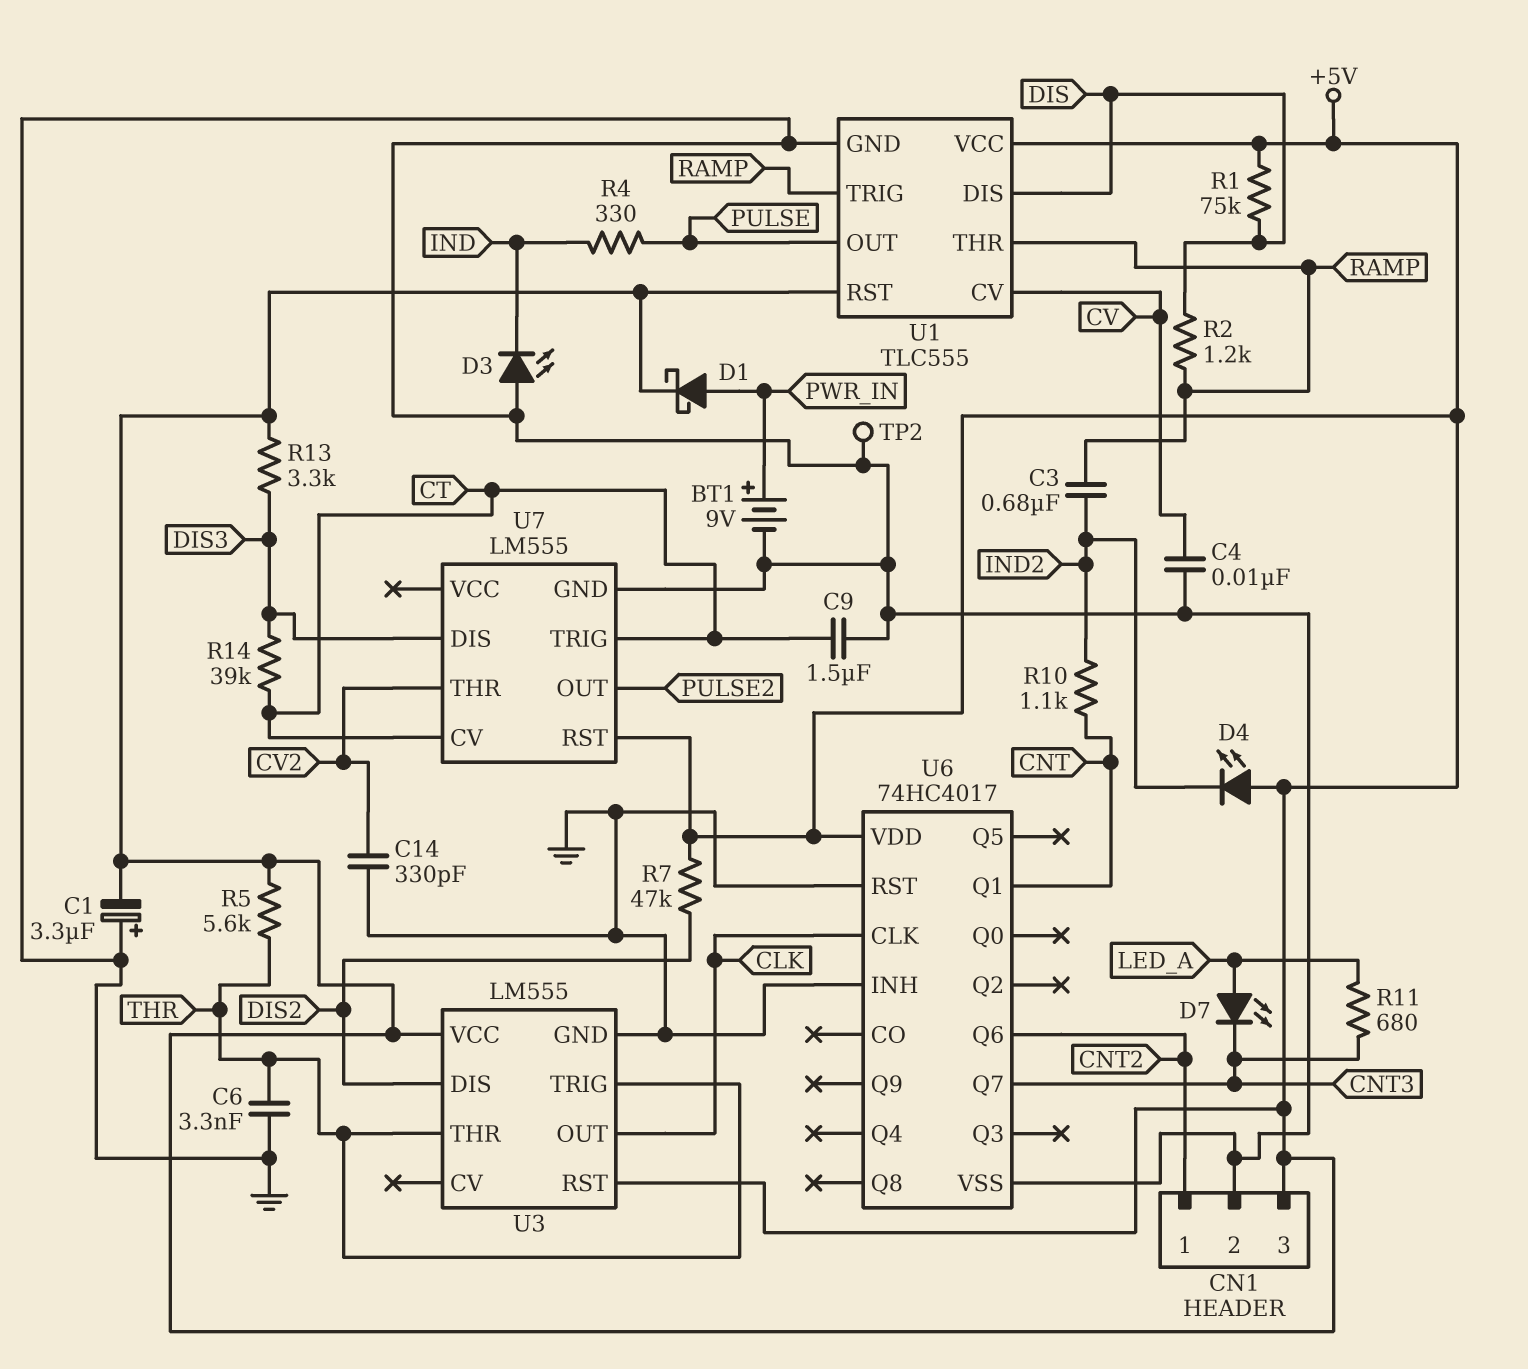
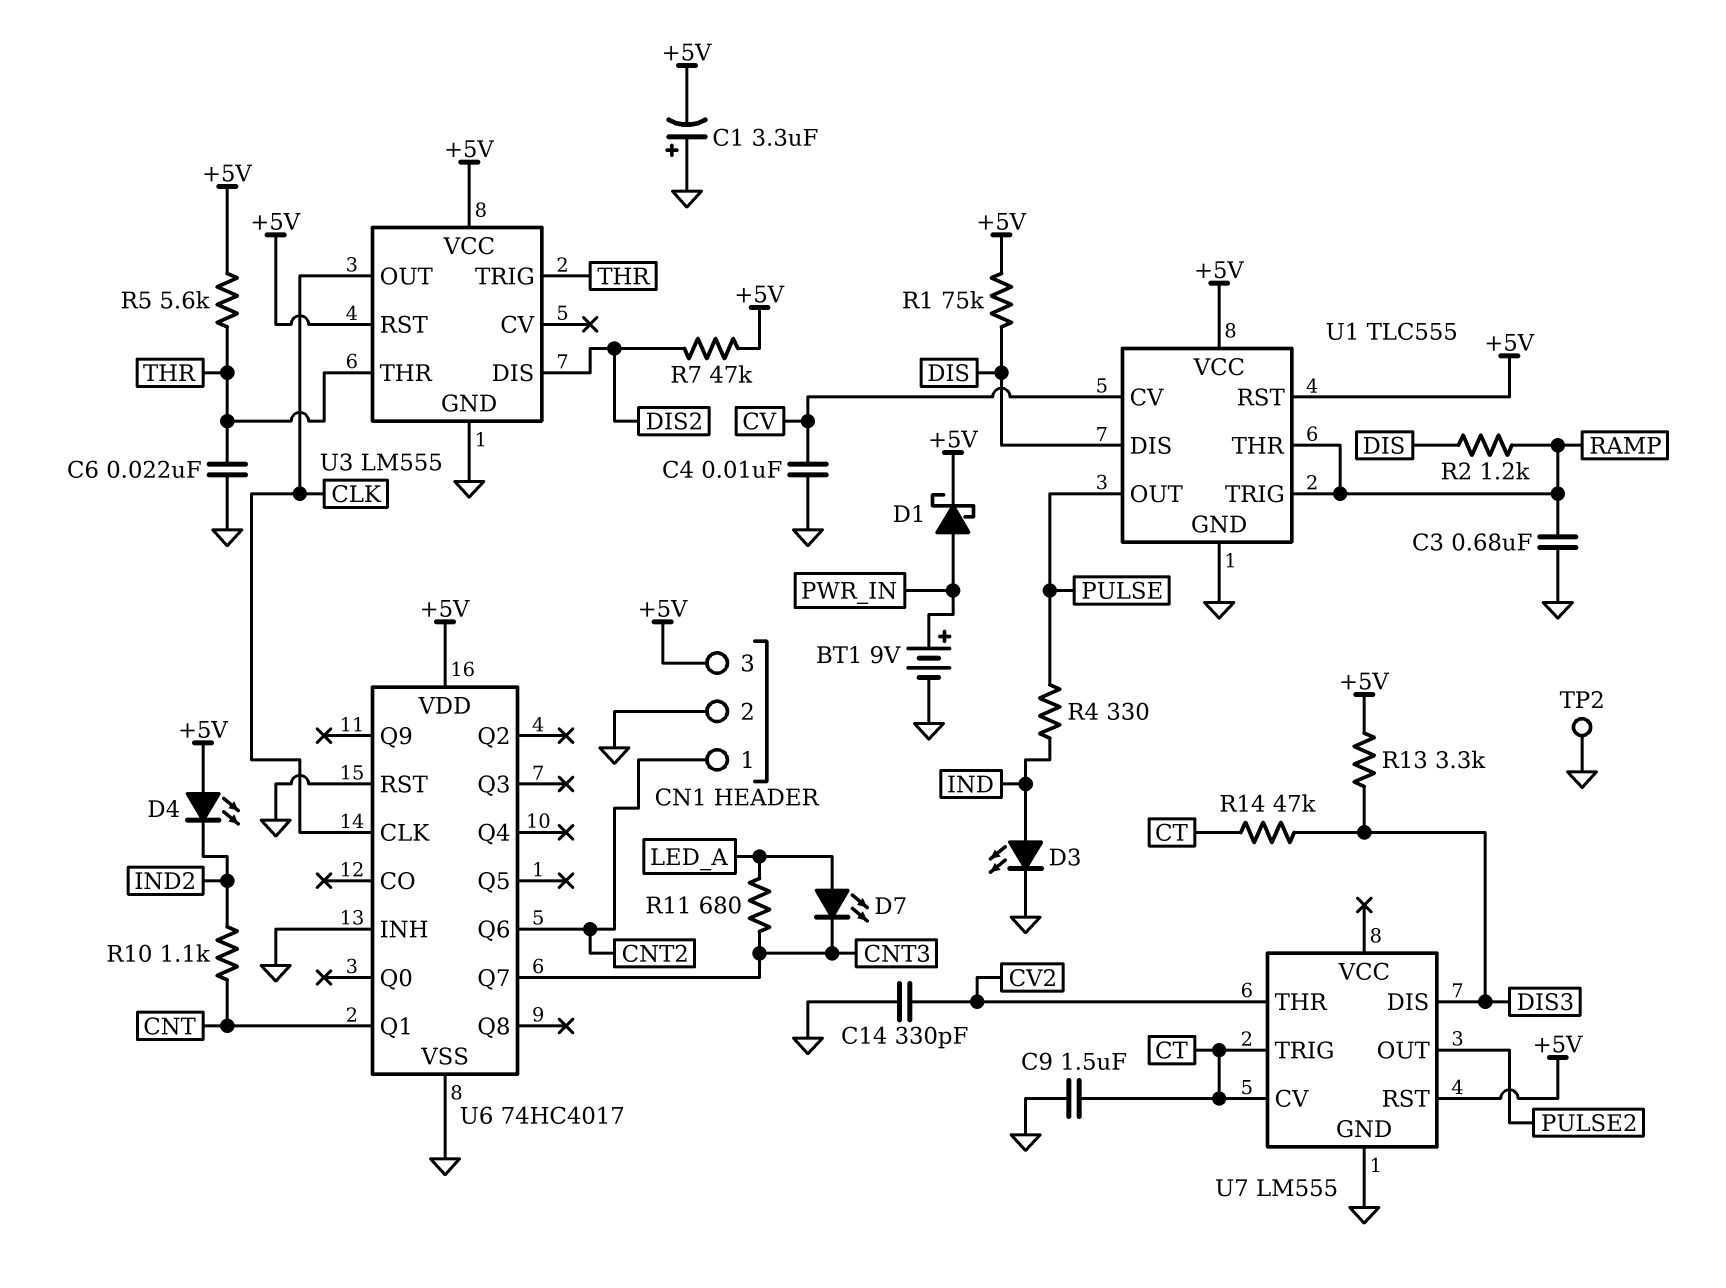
C3: 680nF (IND2, RAMP) -> 680nF (GND, RAMP)
C6: 3.3nF (GND, THR) -> 22nF (GND, THR)
D3: LED (A GND, K IND) -> LED (A IND, K GND)
R14: 39k (CT, DIS3) -> 47k (CT, DIS3)

